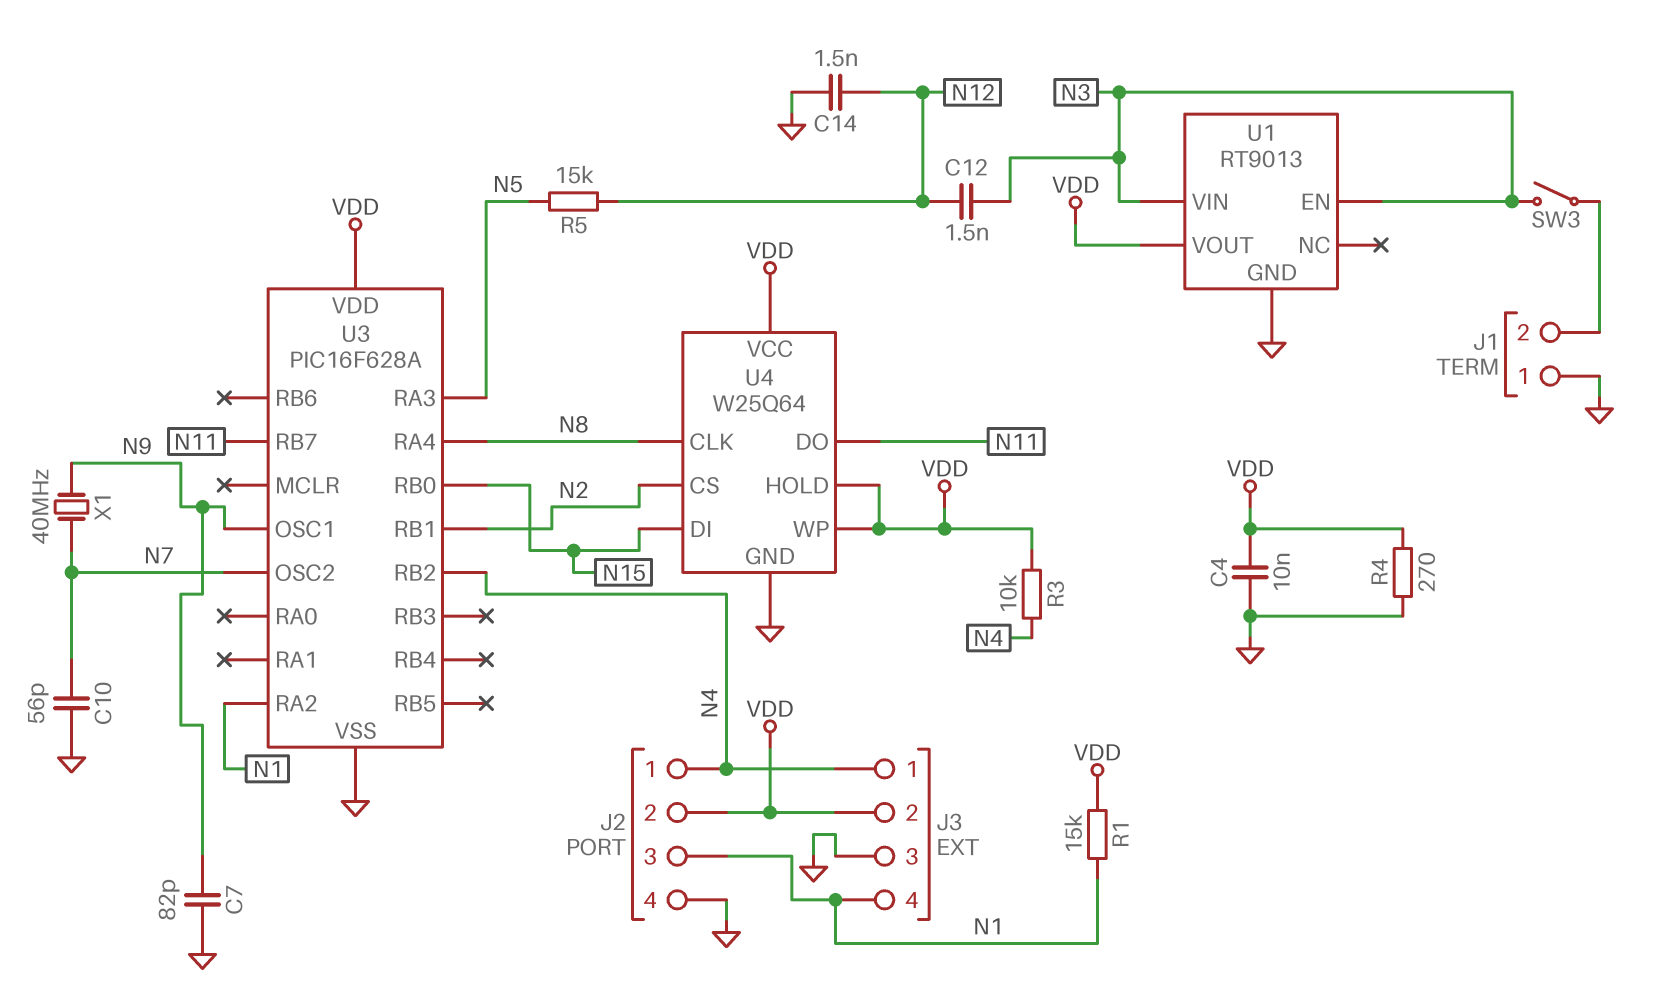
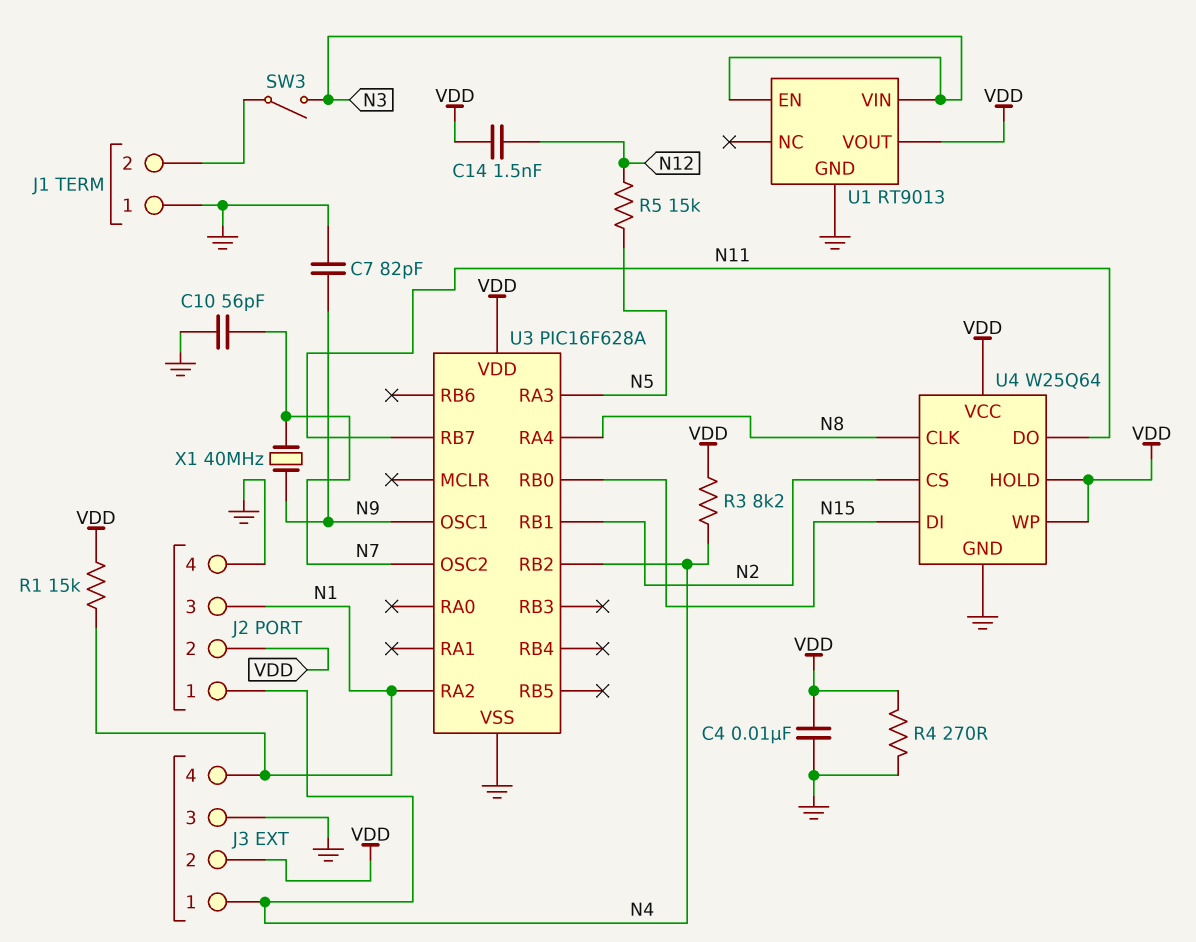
C12: 1.5nF (N3, N12) -> none
C14: 1.5nF (GND, N12) -> 1.5nF (N12, VDD)
R3: 10k (N4, VDD) -> 8.2k (N4, VDD)

